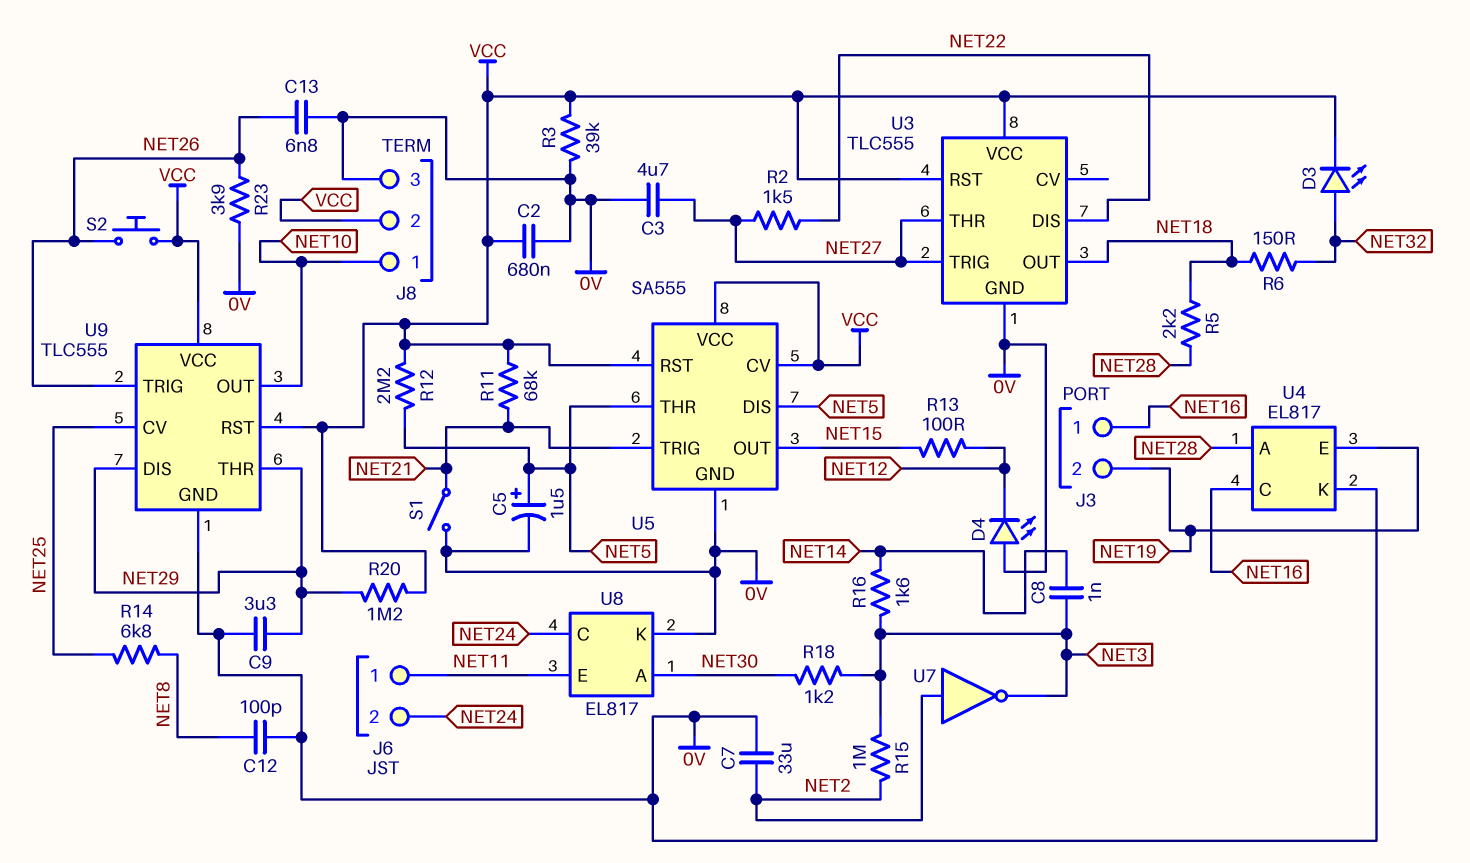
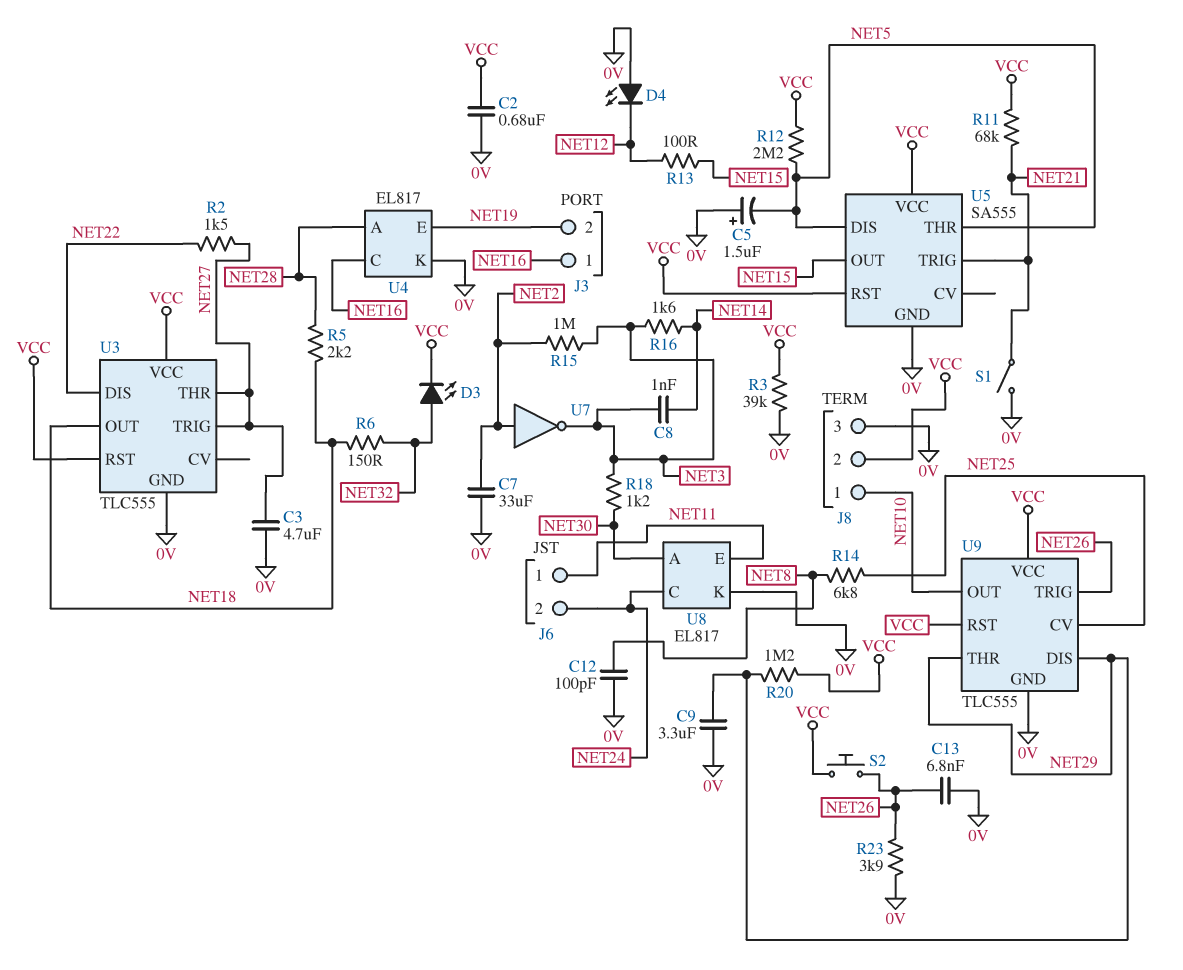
C5: 1.5uF (plus NET5, minus 0V) -> 1.5uF (plus 0V, minus NET5)
U5 pin CV: VCC -> none

